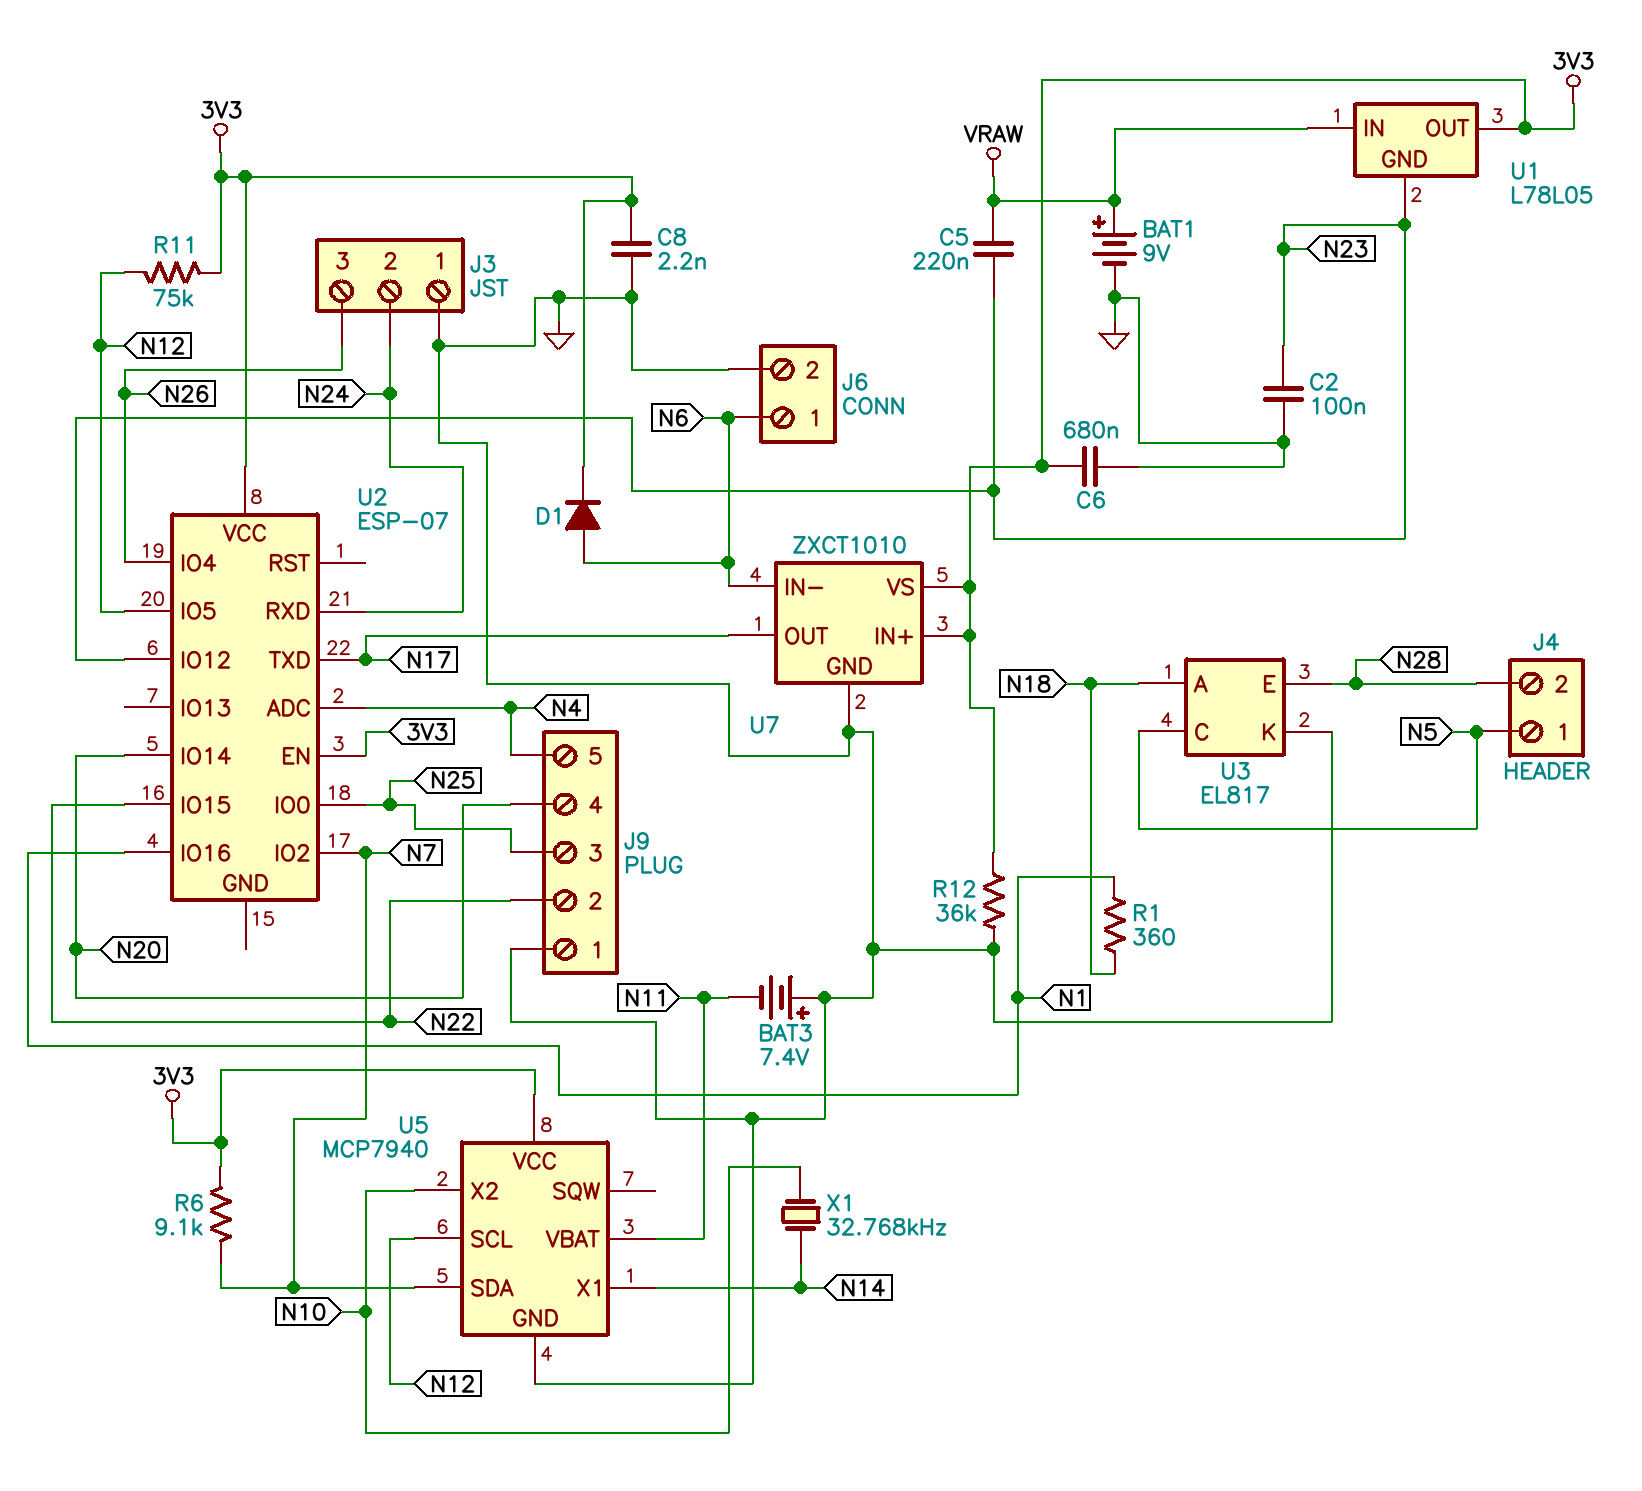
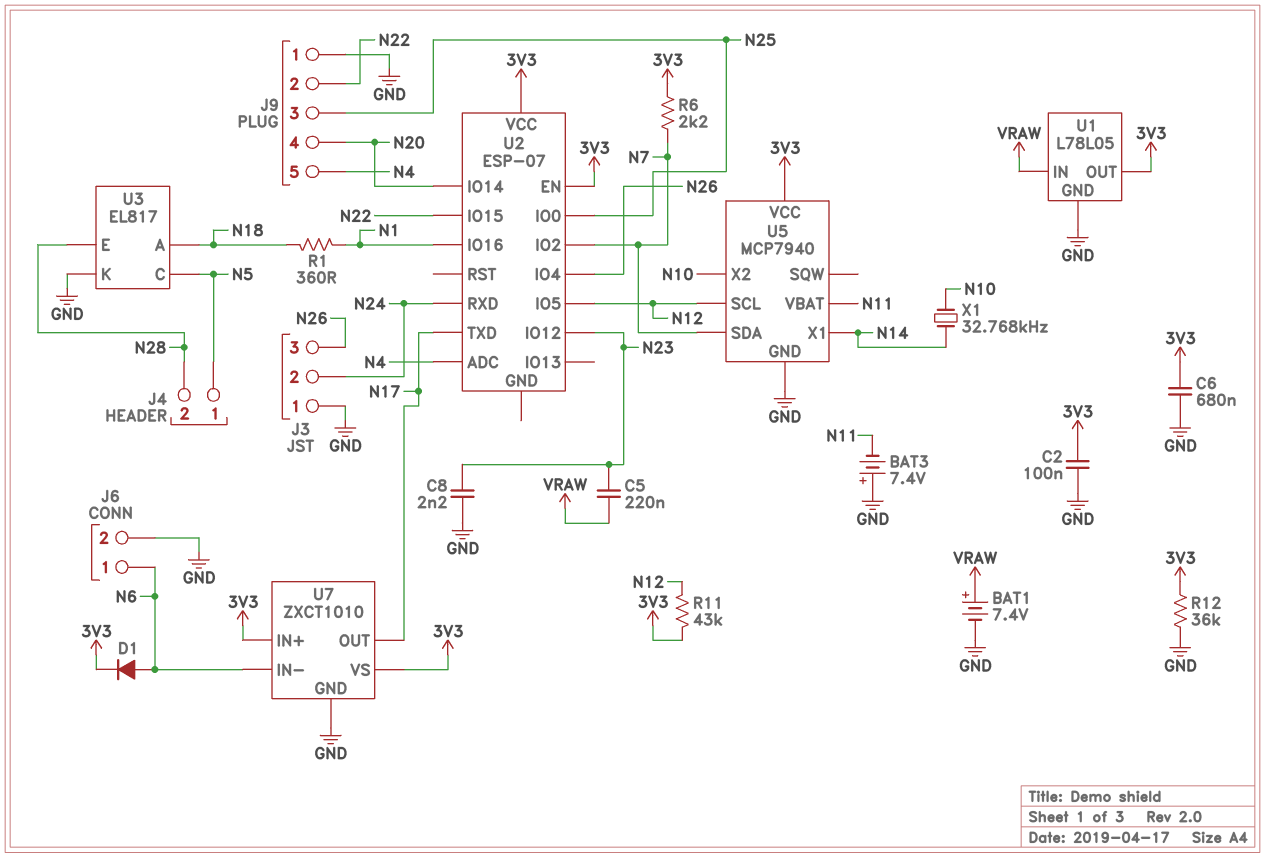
BAT1: 9V (plus VRAW, minus GND) -> 7.4V (plus VRAW, minus GND)
C2: 100nF (GND, N23) -> 100nF (3V3, GND)
C8: 2.2nF (3V3, GND) -> 2.2nF (GND, N23)
R6: 9.1k (3V3, N7) -> 2.2k (3V3, N7)
R11: 75k (3V3, N12) -> 43k (3V3, N12)
U1 pin GND: N23 -> GND

